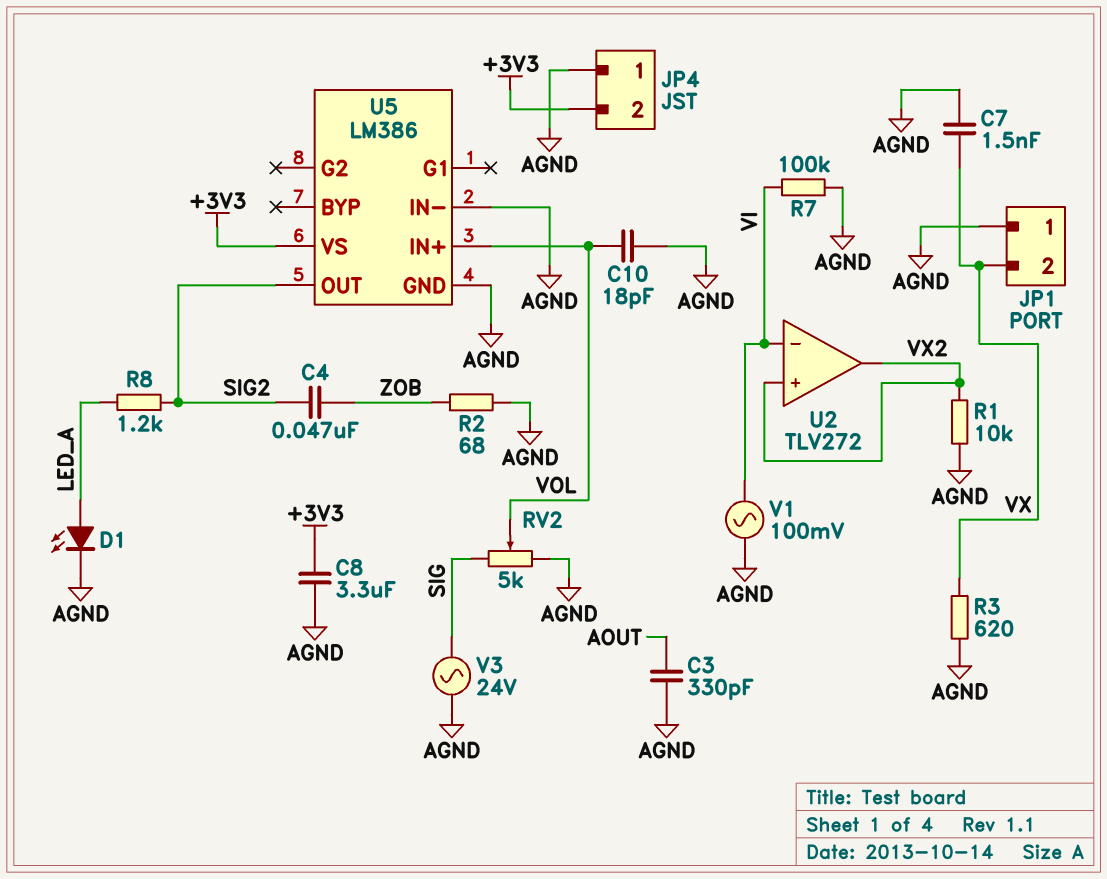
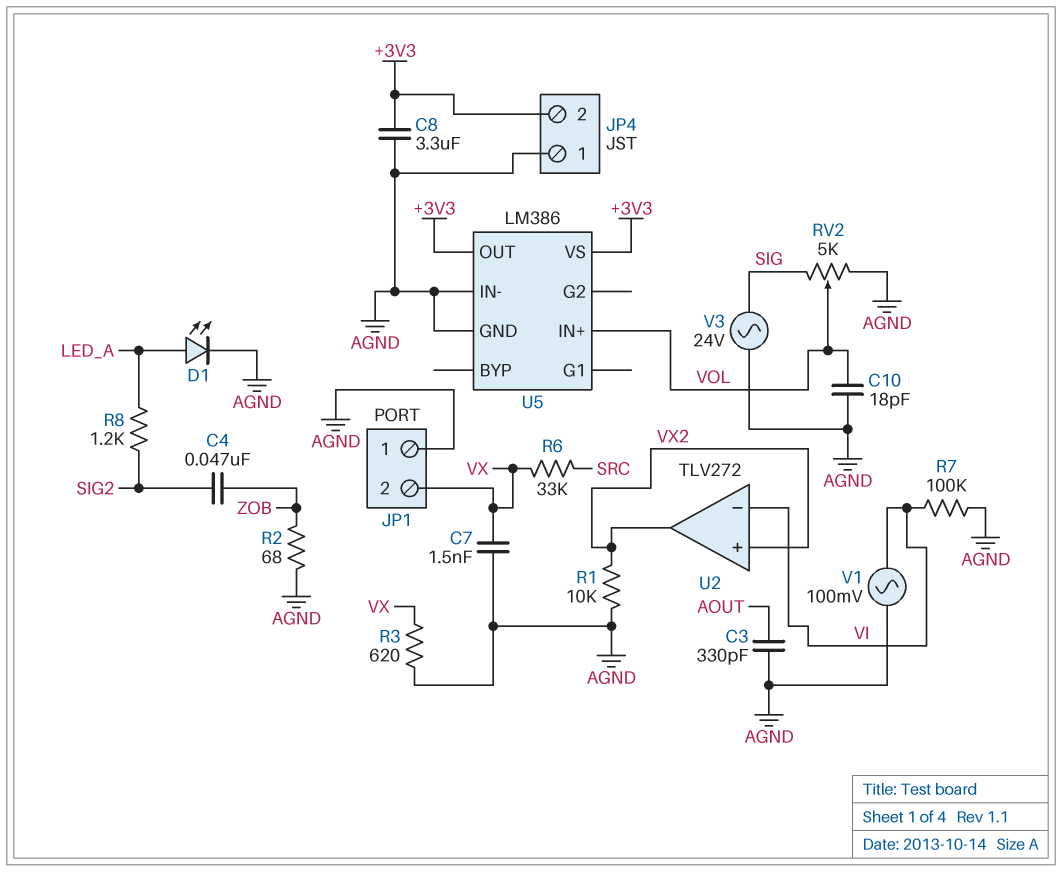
R6: none -> 33k (SRC, VX)
U5 pin OUT: SIG2 -> +3V3

